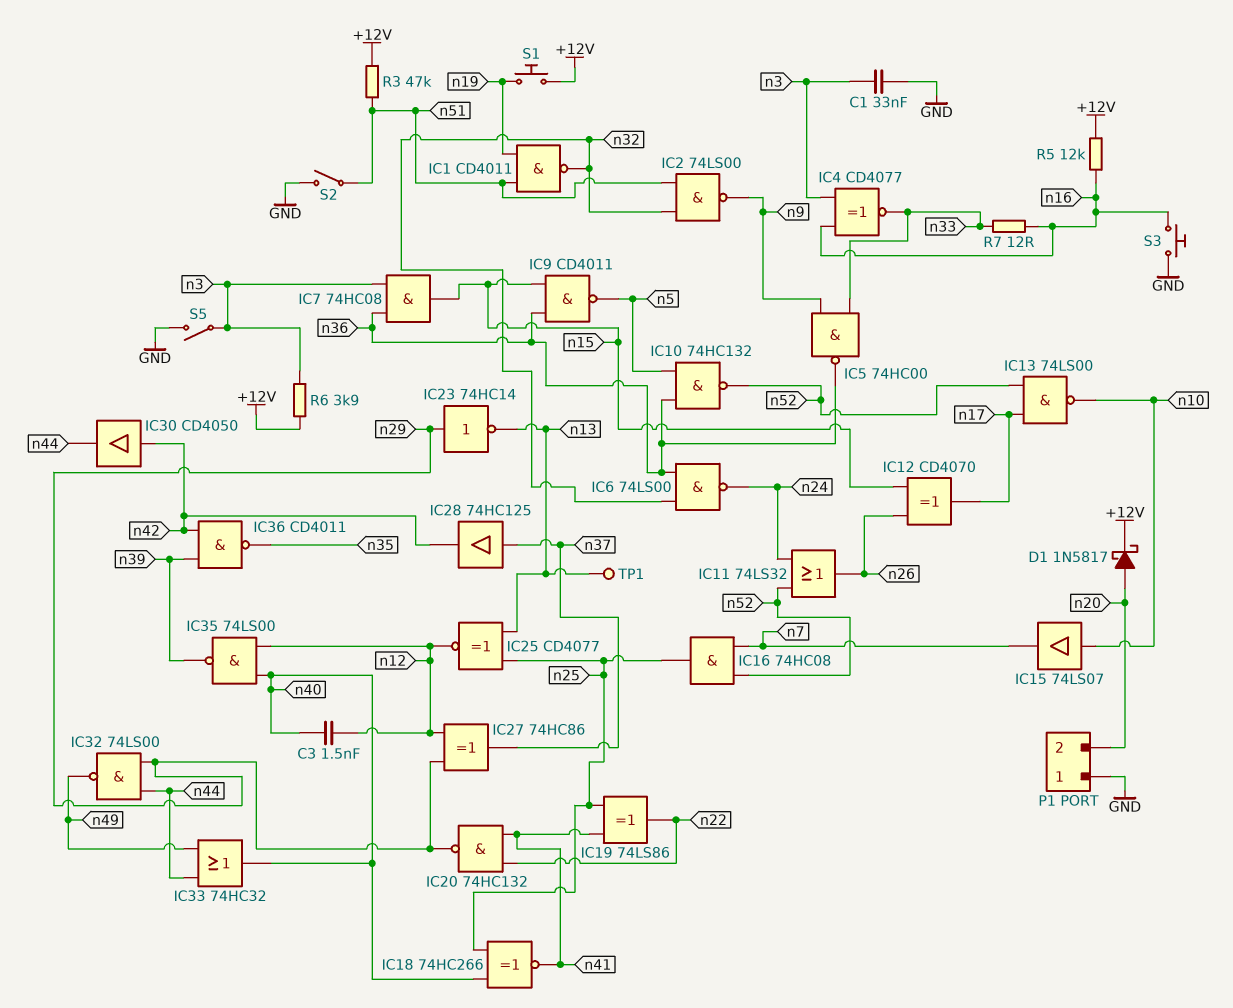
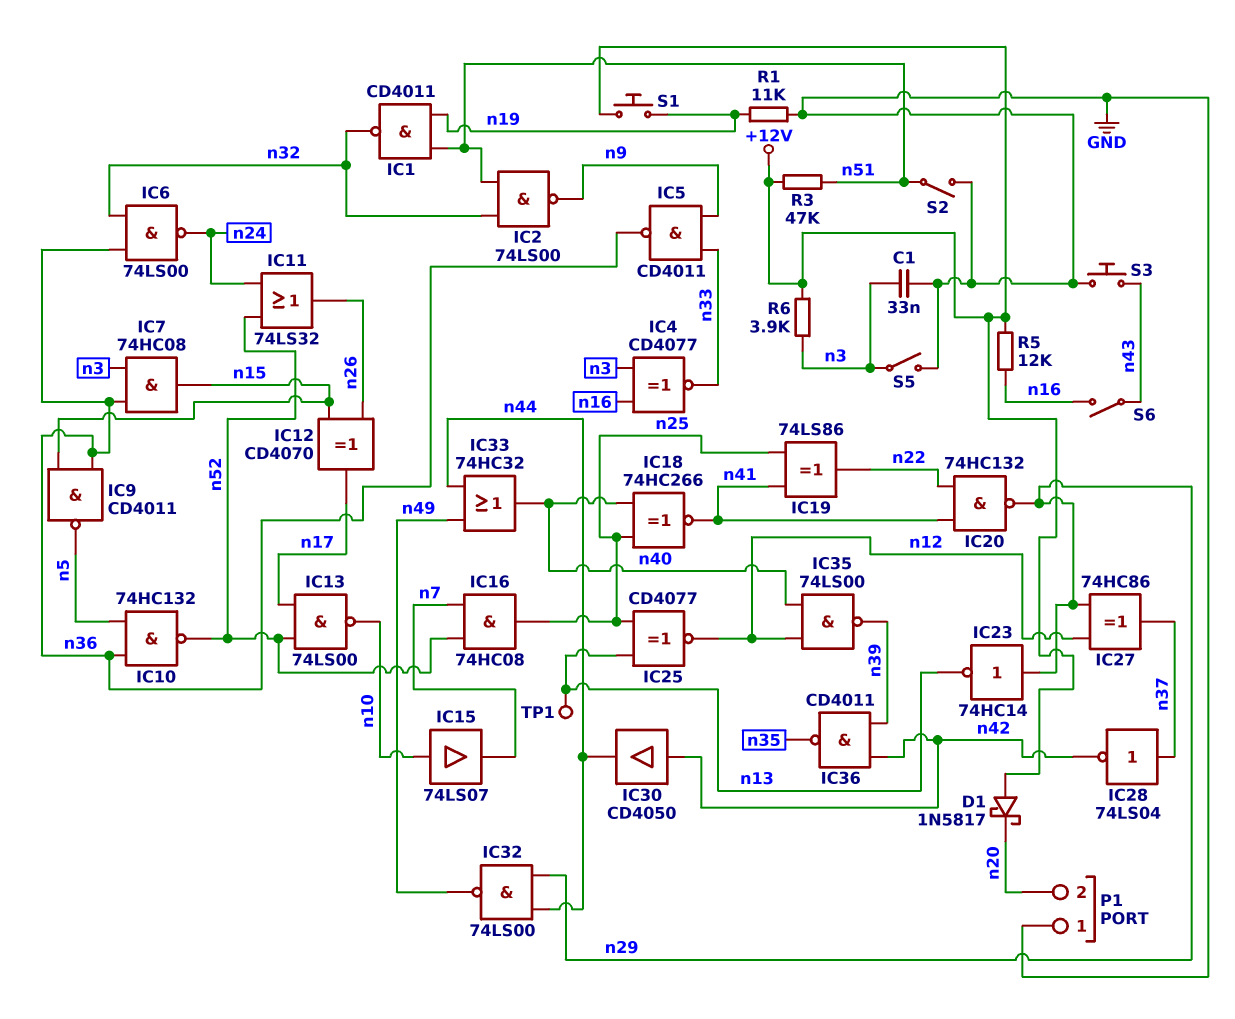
C3: 1.5nF (n12, n40) -> none
D1: schottky 1N5817 (A n20, K +12V) -> schottky 1N5817 (A +12V, K n20)
IC5: NAND 74HC00 (in n9, in n33, out n36) -> NAND CD4011 (in n9, in n33, out n36)
IC28: buffer 74HC125 (in n37, out n42) -> NOT 74LS04 (in n37, out n42)
R1: none -> 11k (GND, n19)
R7: 12 (n16, n33) -> none
S3: button (GND, n16) -> button (GND, n43)
S6: none -> switch (n16, n43)

